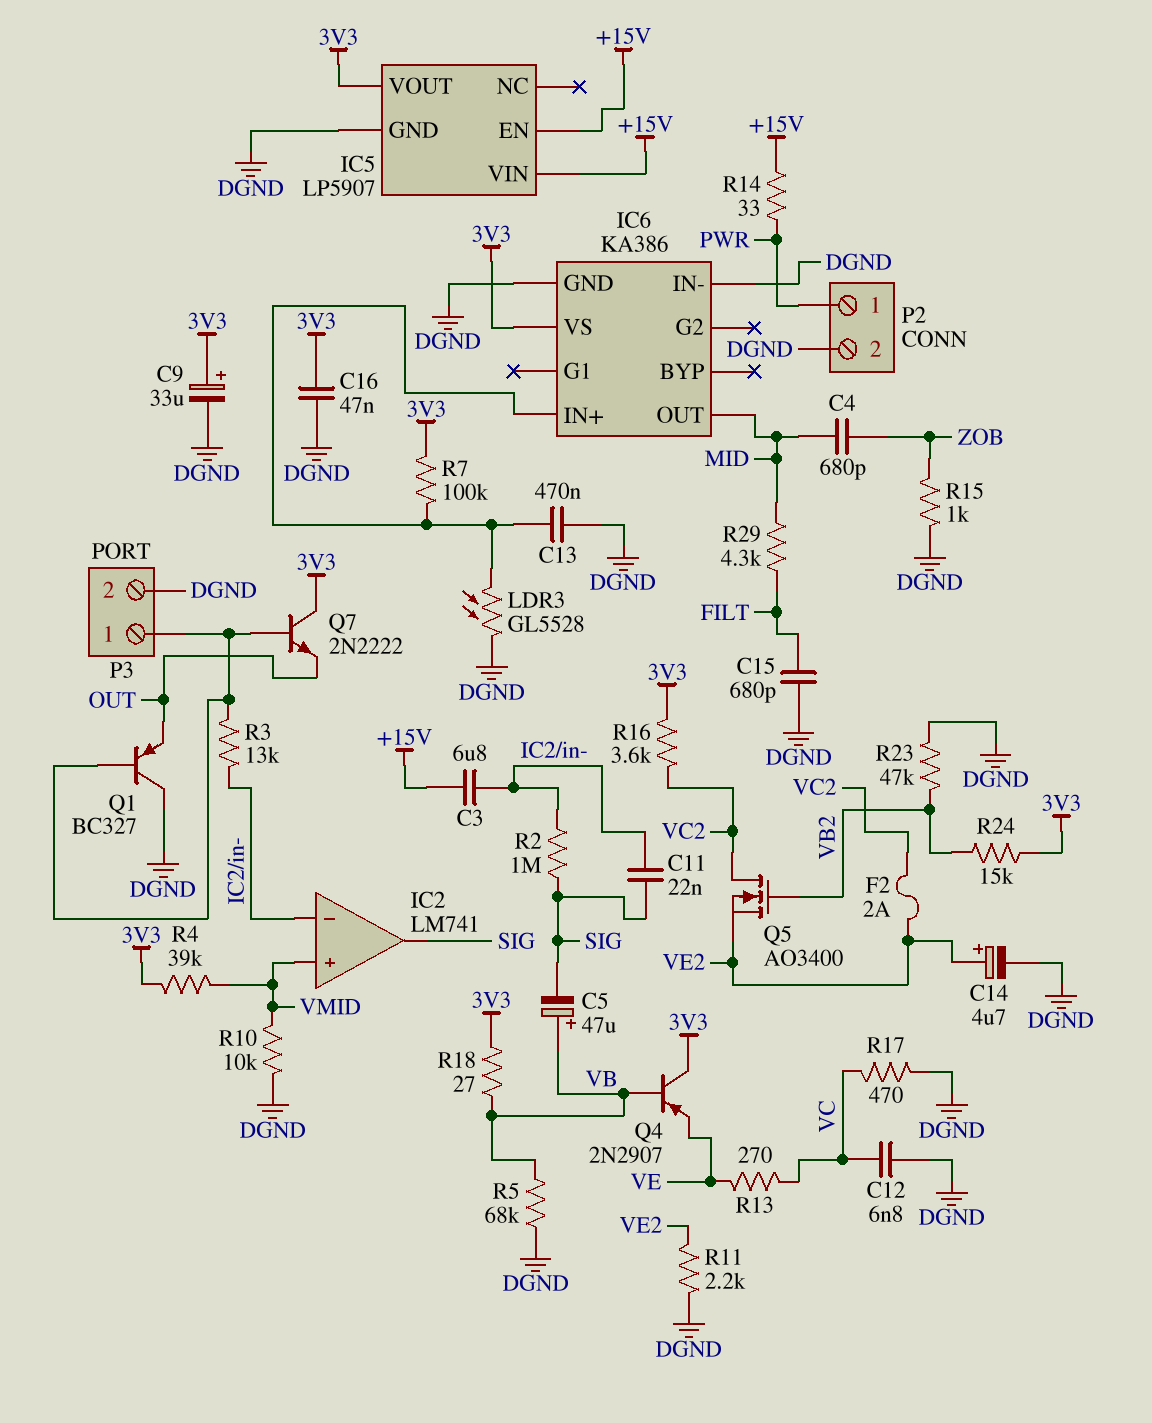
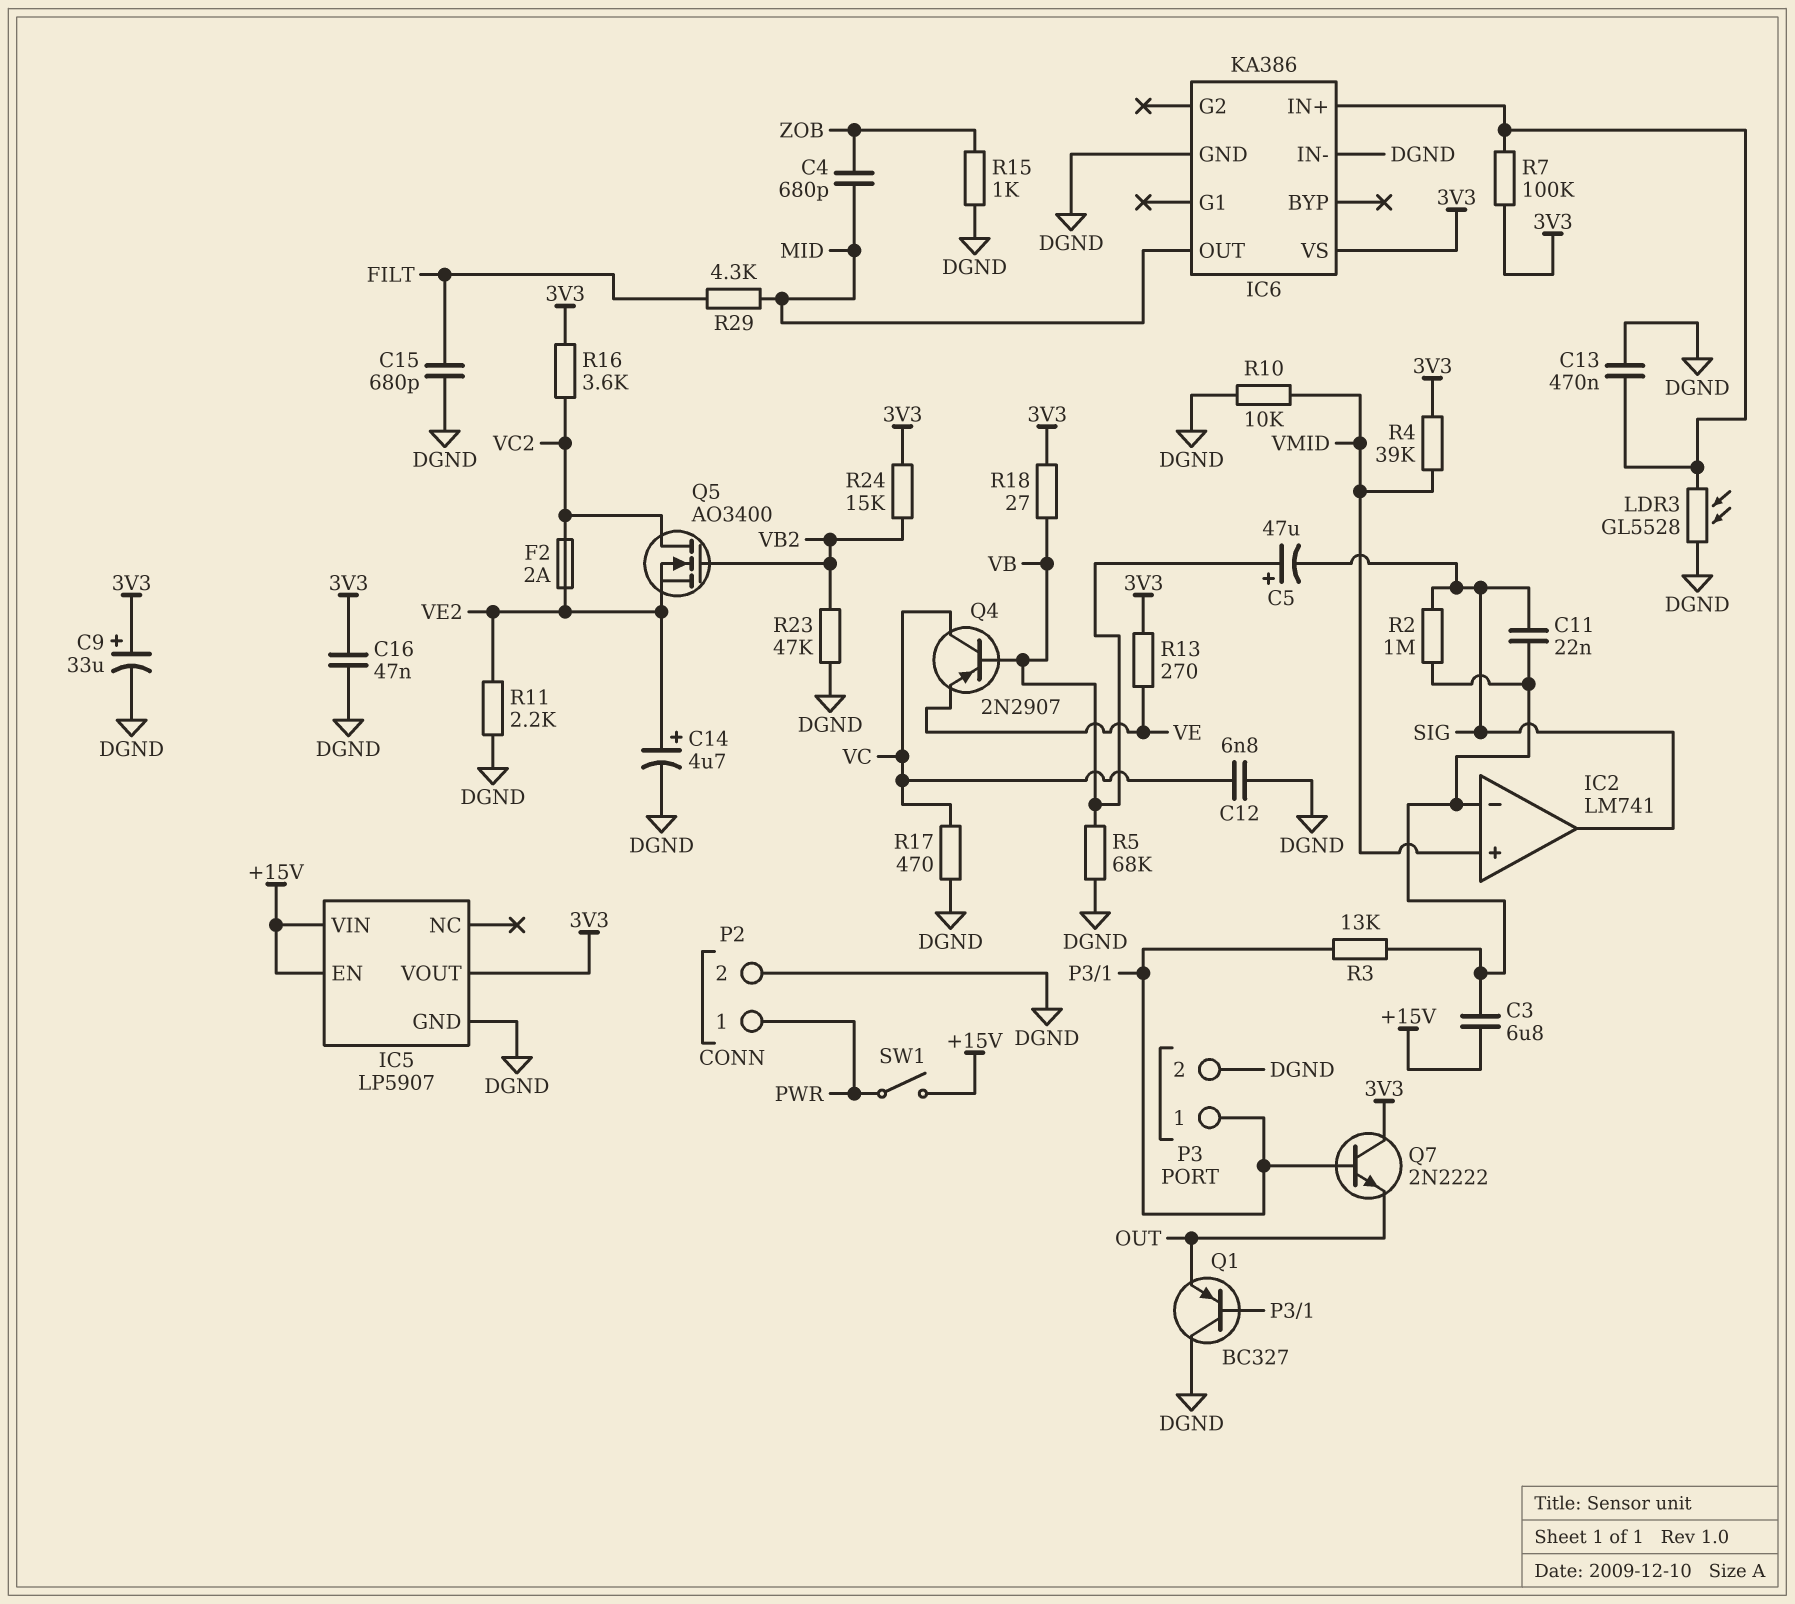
Q4: PNP 2N2907 (B VB, C 3V3, E VE) -> PNP 2N2907 (B VB, C VC, E VE)
R13: 270 (VC, VE) -> 270 (3V3, VE)
R14: 33 (+15V, PWR) -> none
SW1: none -> switch (+15V, PWR)

